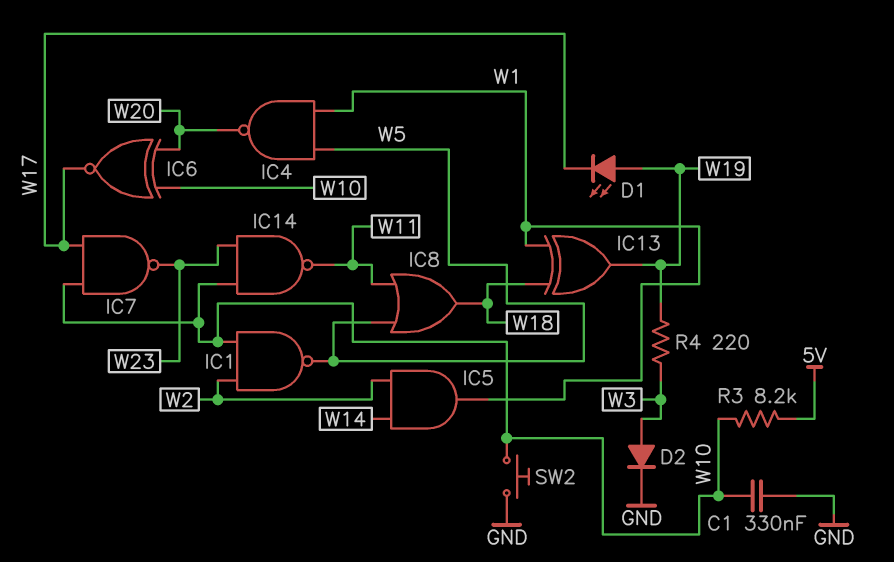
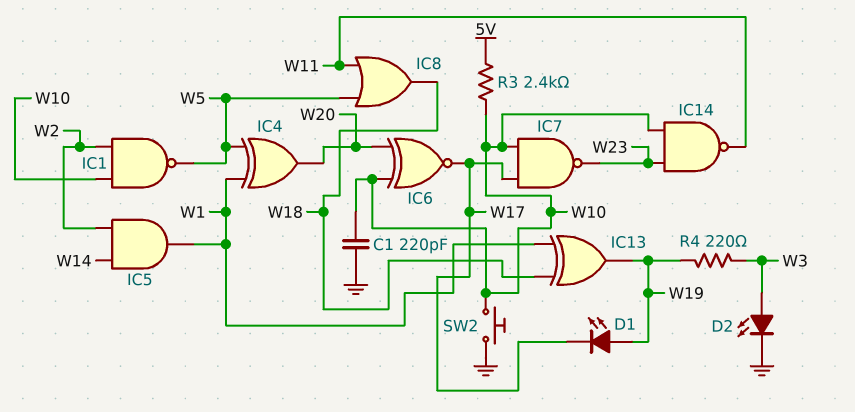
C1: 330nF (GND, W10) -> 220pF (GND, W10)
D2: diode (A W3, K GND) -> LED (A W3, K GND)
IC4: NAND (in W1, in W5, out W20) -> XOR (in W1, in W5, out W20)
R3: 8.2k (5V, W10) -> 2.4k (5V, W10)

